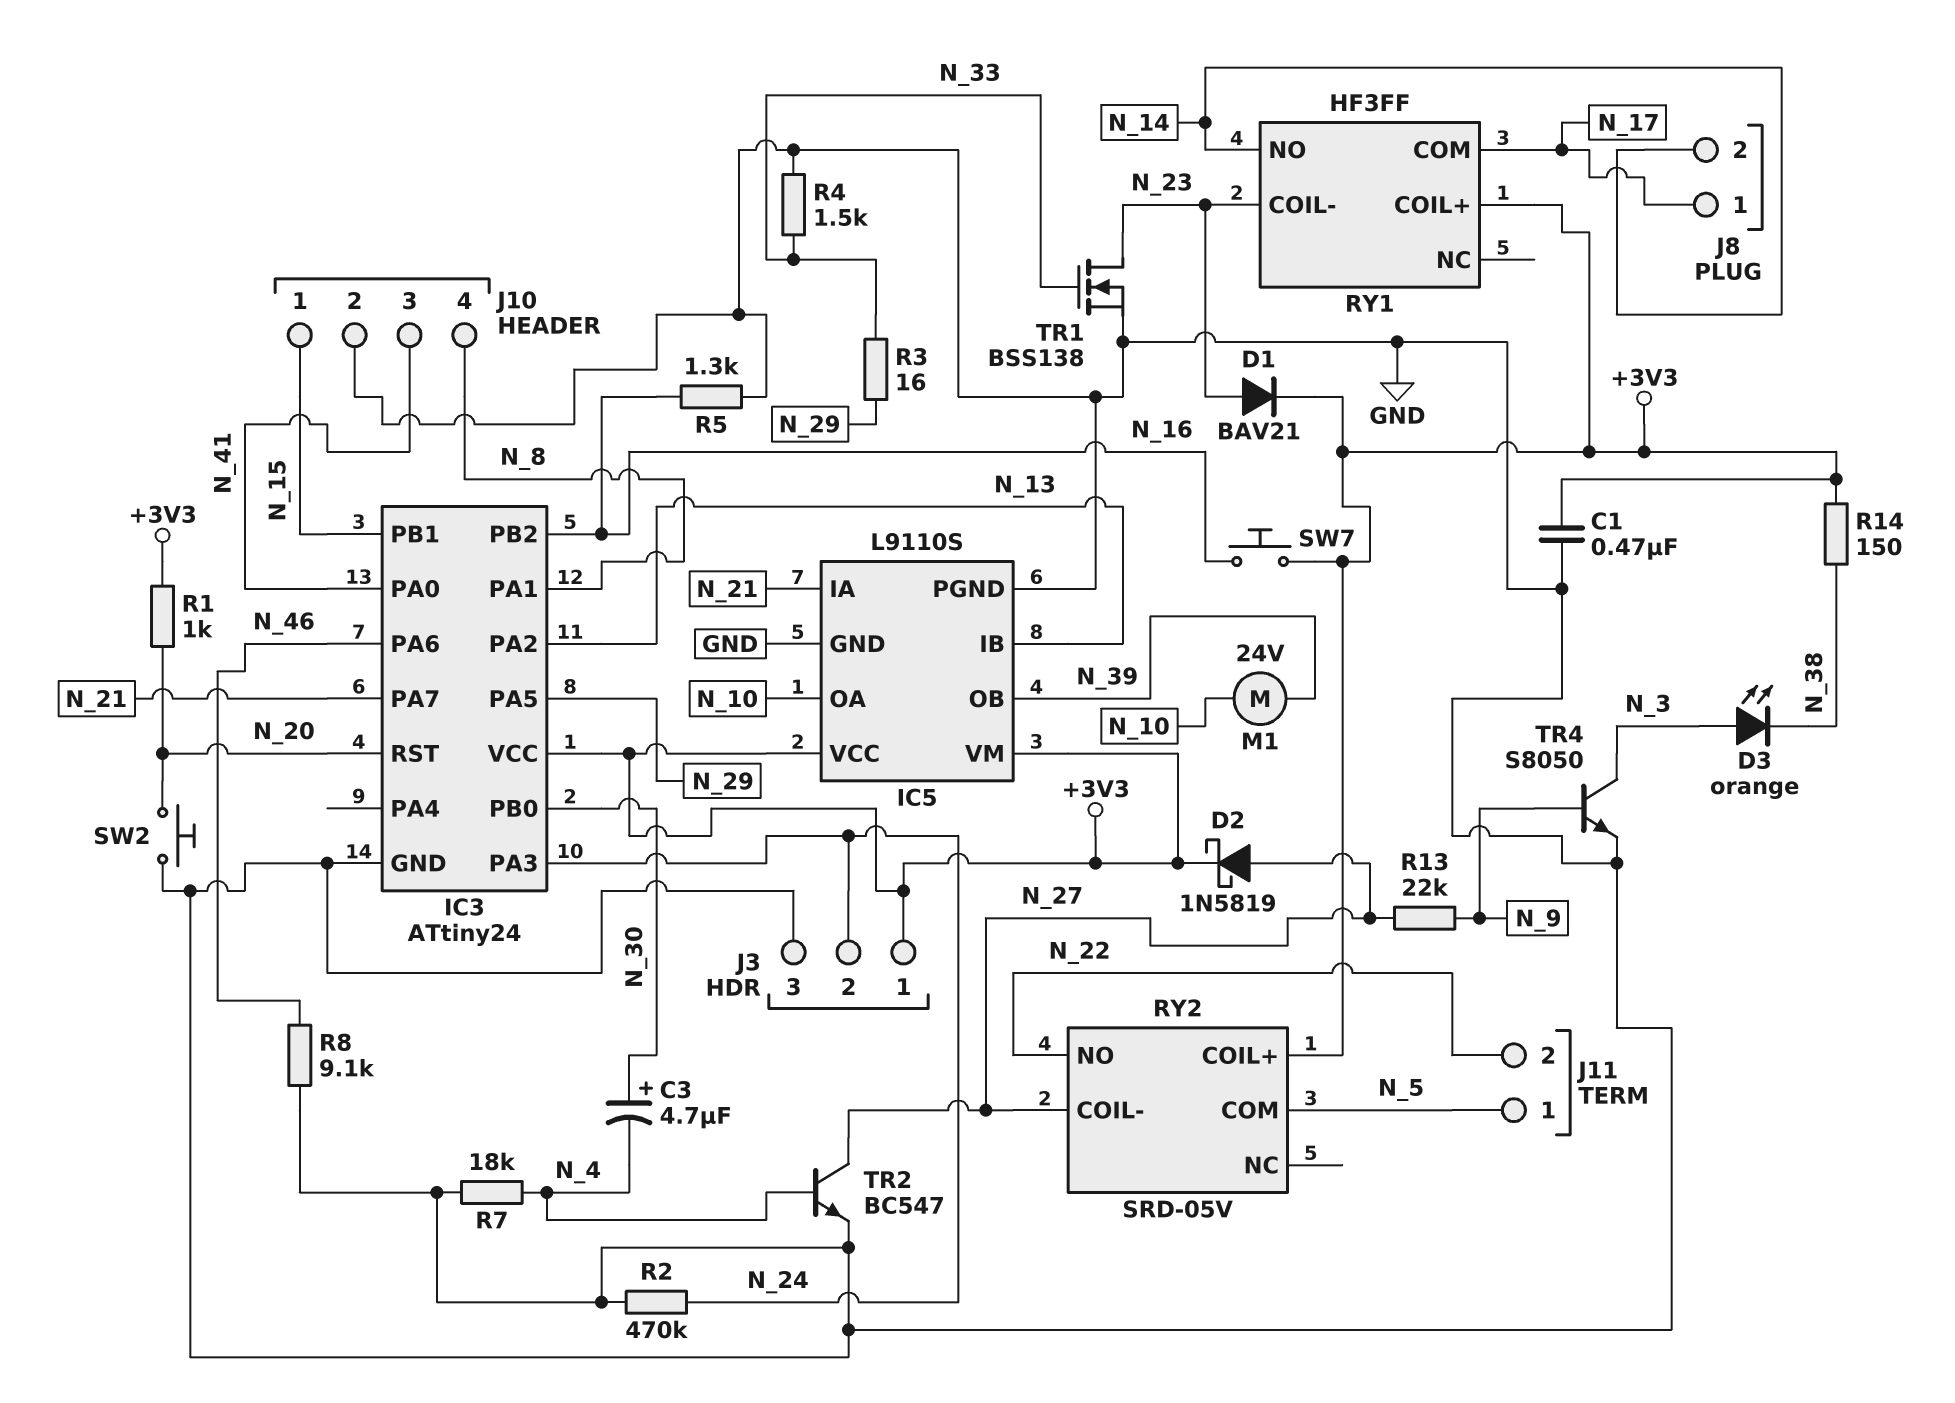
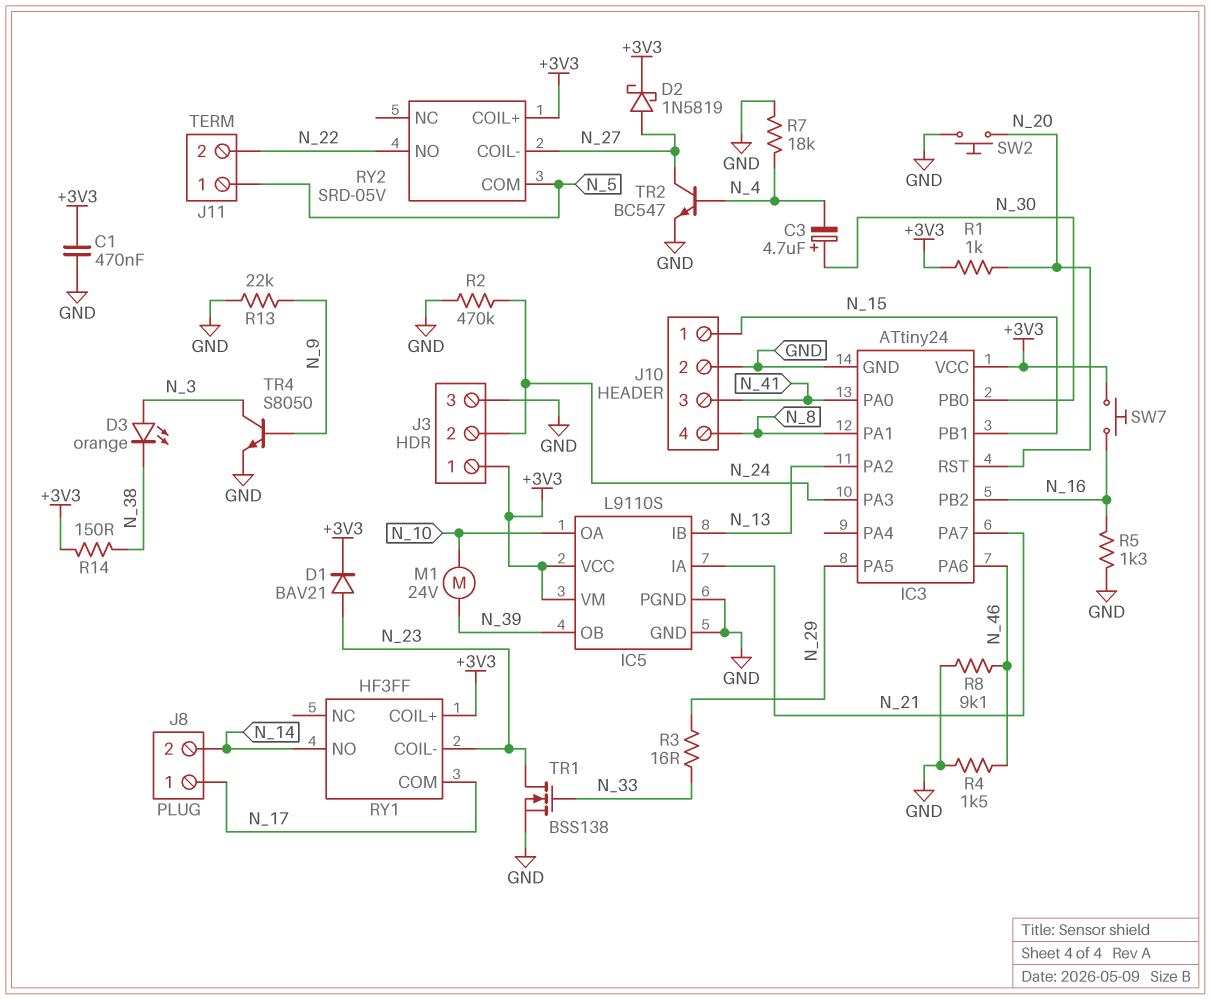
R4: 1.5k (GND, N_33) -> 1.5k (GND, N_46)
R13: 22k (N_9, N_27) -> 22k (GND, N_9)

